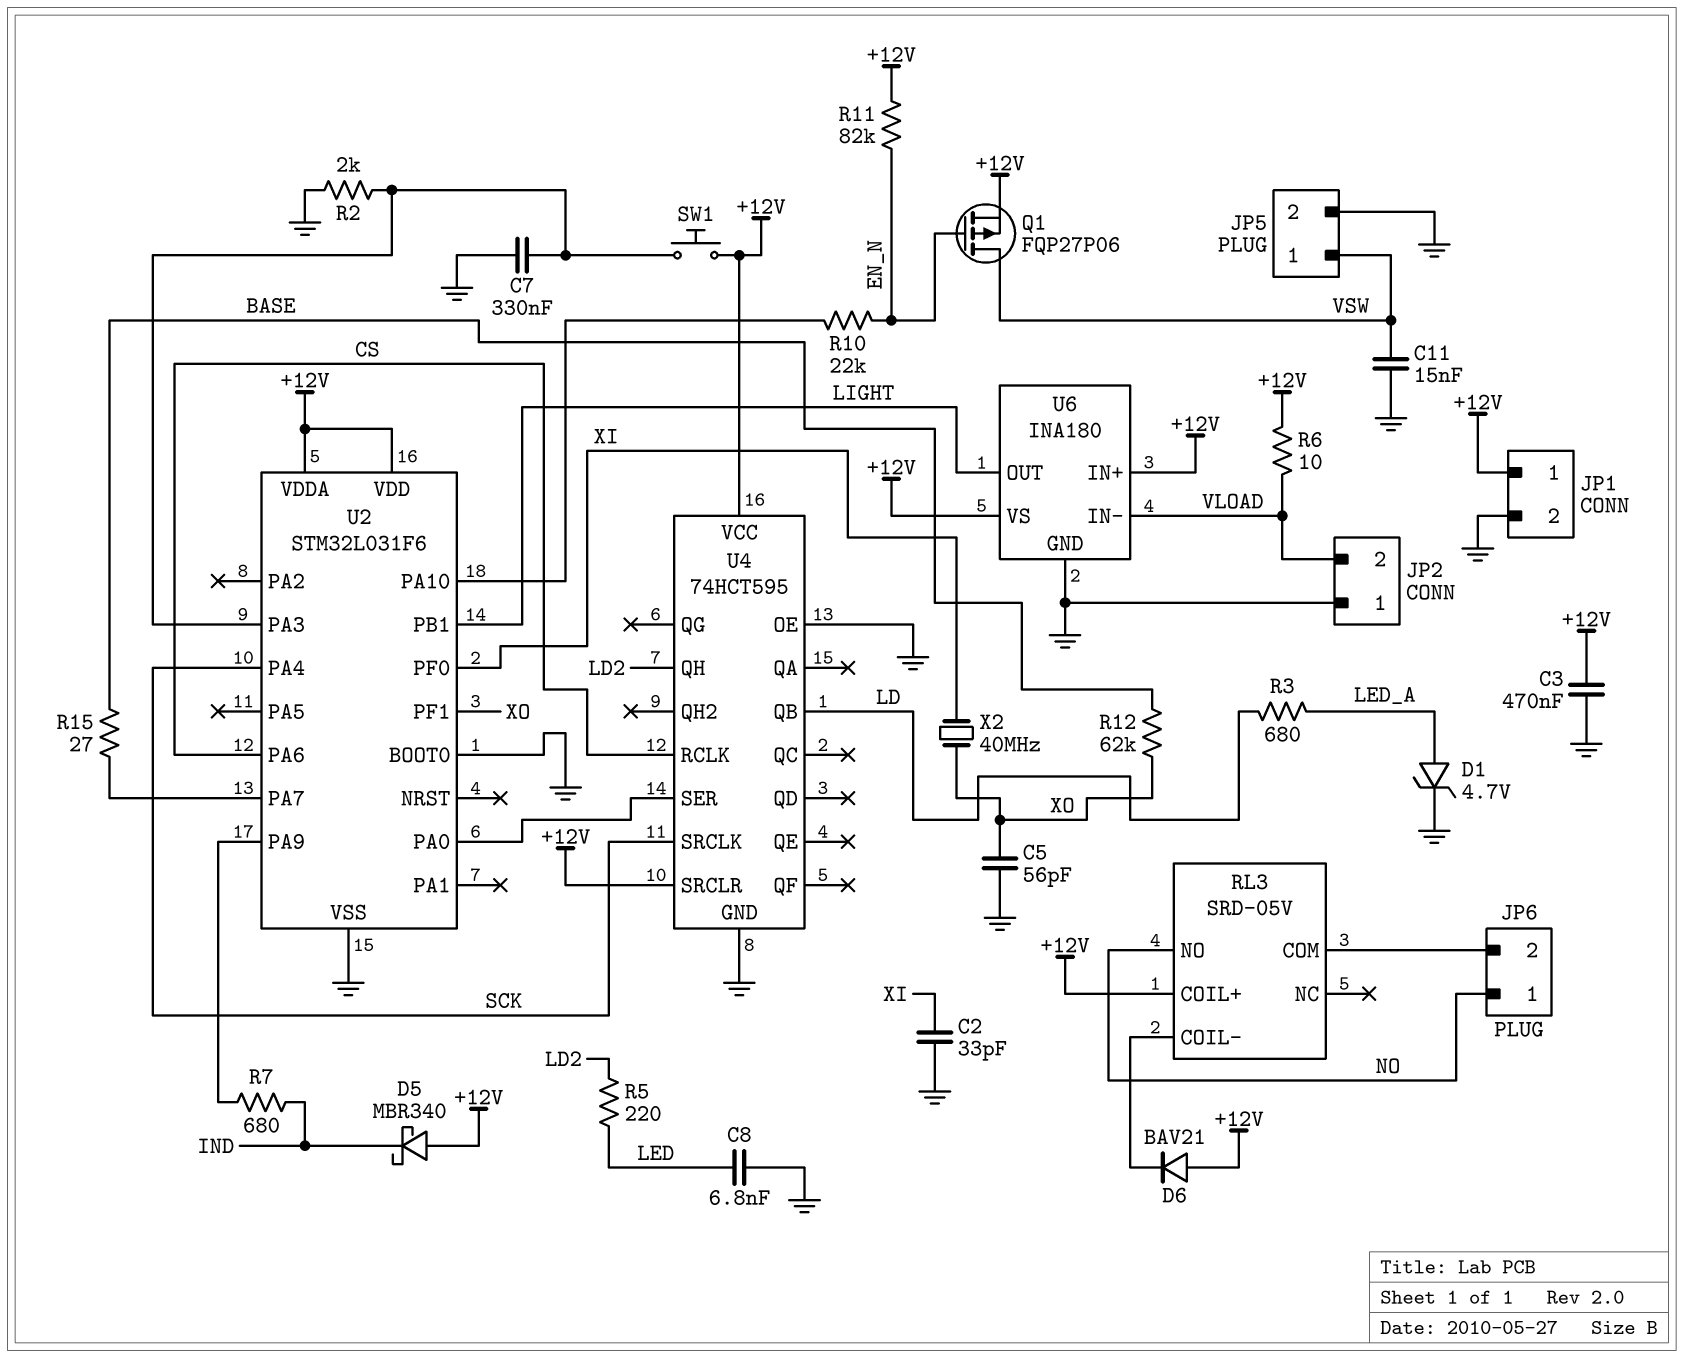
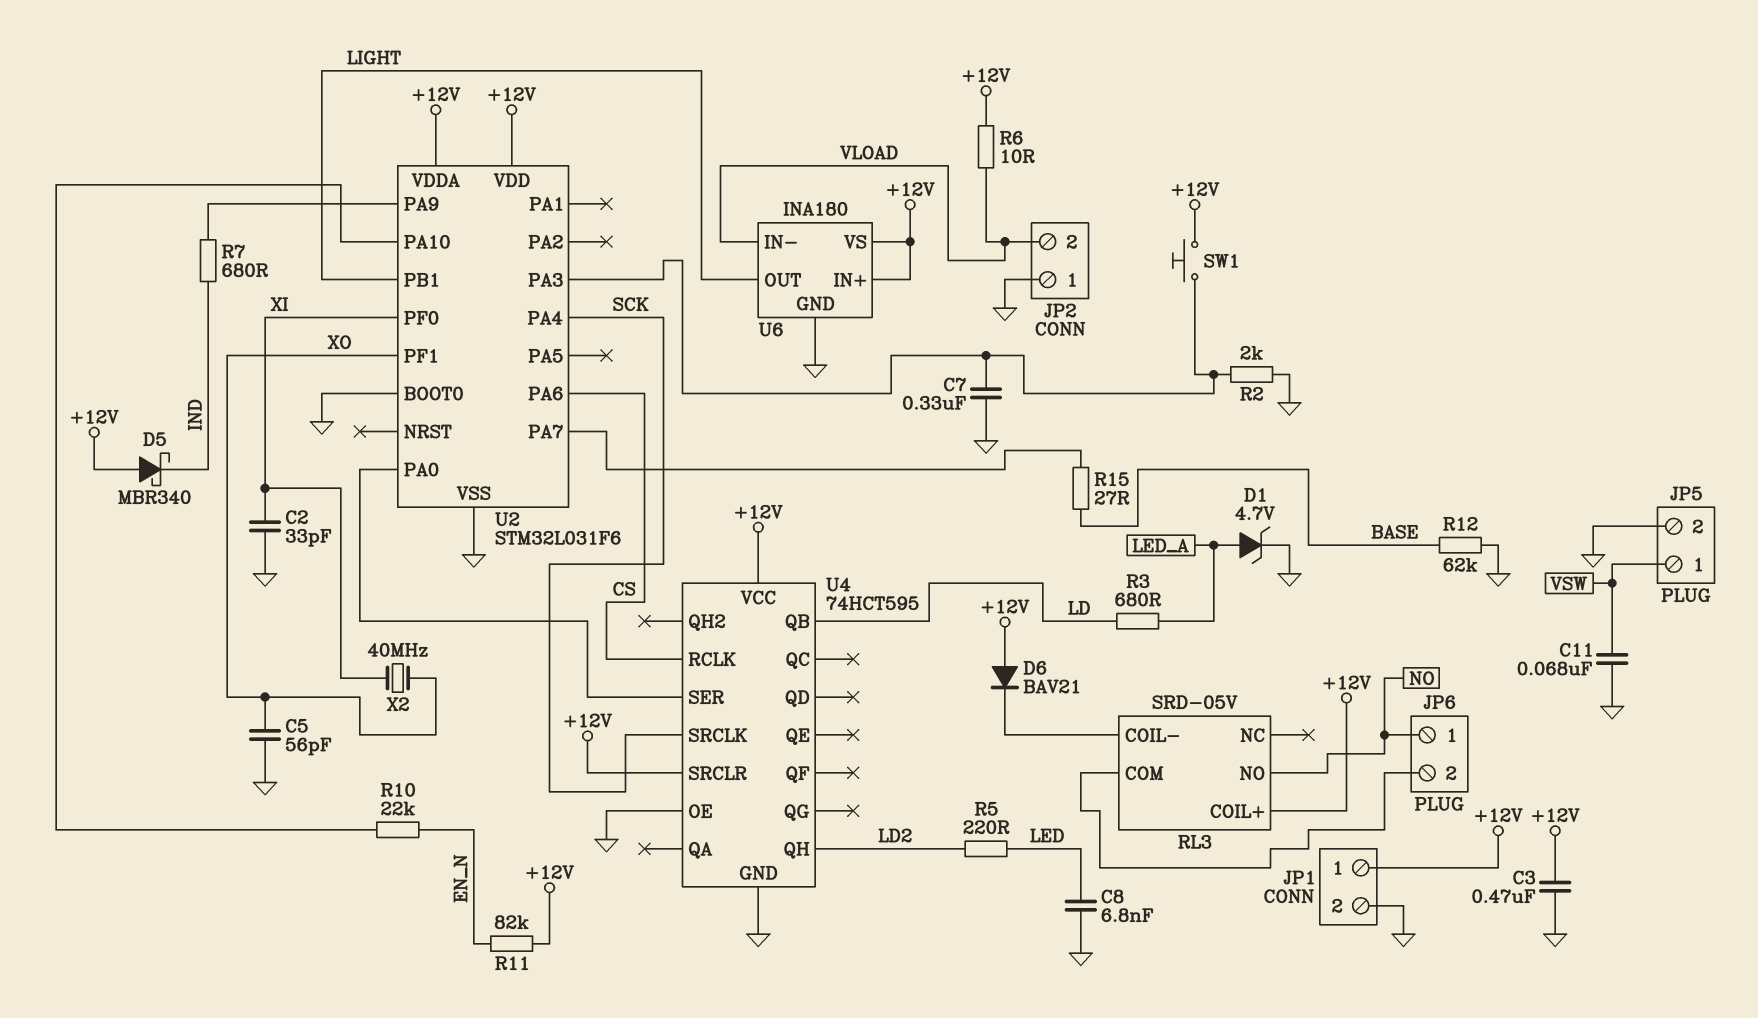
C11: 15nF (GND, VSW) -> 68nF (GND, VSW)
Q1: PMOS FQP27P06 (G EN_N, D VSW, S +12V) -> none
R12: 62k (BASE, XO) -> 62k (BASE, GND)

